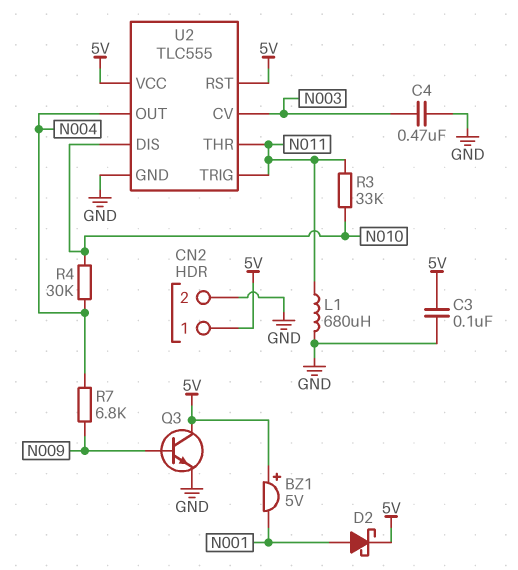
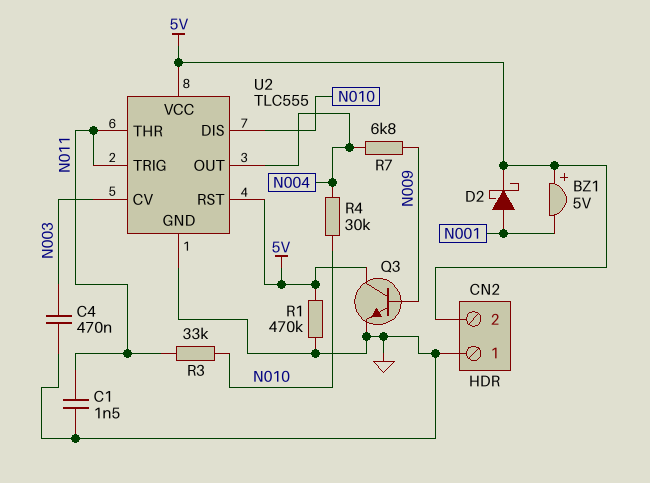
C1: none -> 1.5nF (GND, N011)
C3: 100nF (5V, GND) -> none
CN2 pin 1: 5V -> GND
CN2 pin 2: GND -> 5V
L1: 680uH (GND, N011) -> none
R1: none -> 470k (5V, GND)

